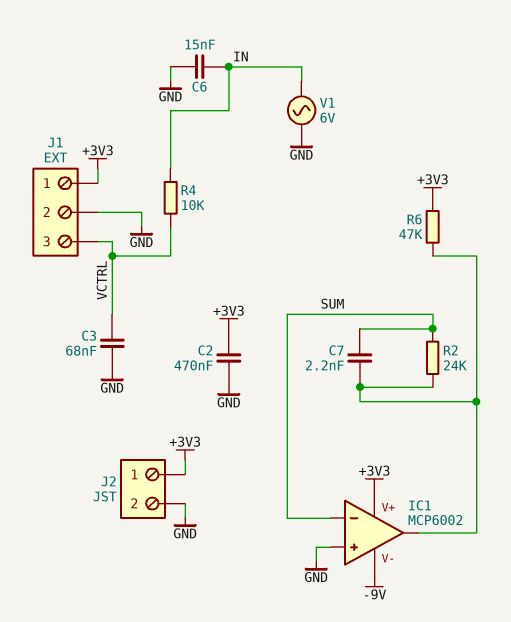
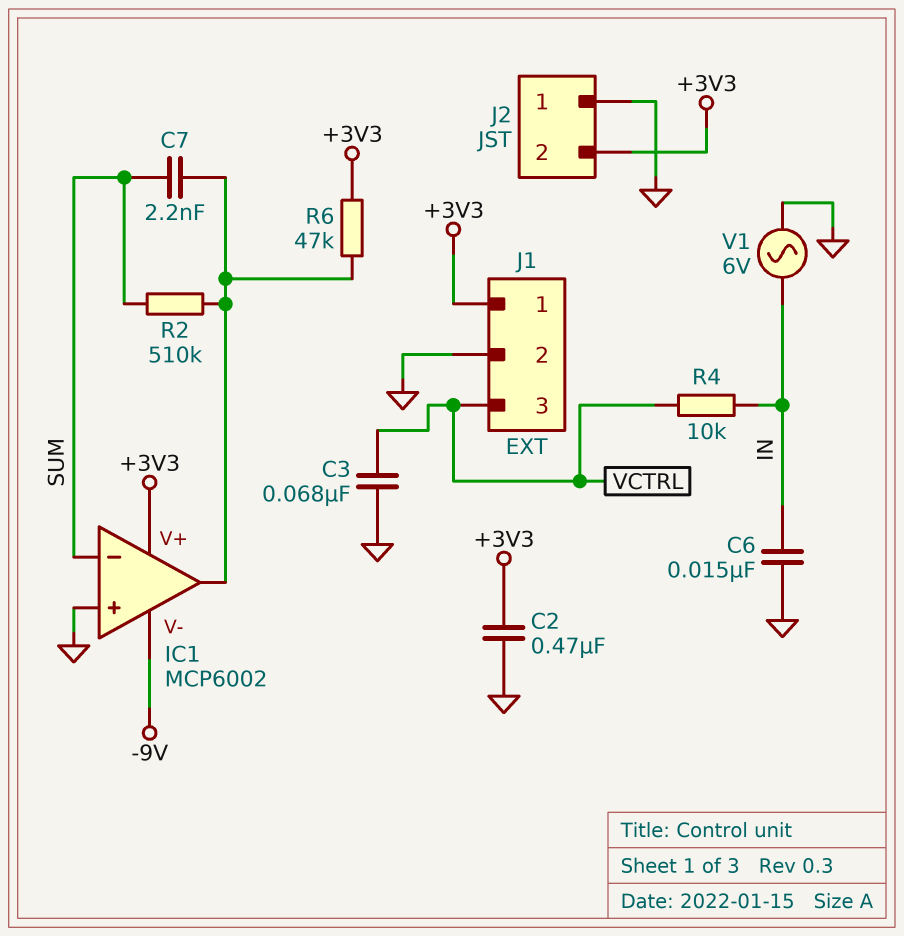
J2 pin 1: +3V3 -> GND
J2 pin 2: GND -> +3V3
R2: 24k (IC1/out, SUM) -> 510k (IC1/out, SUM)

